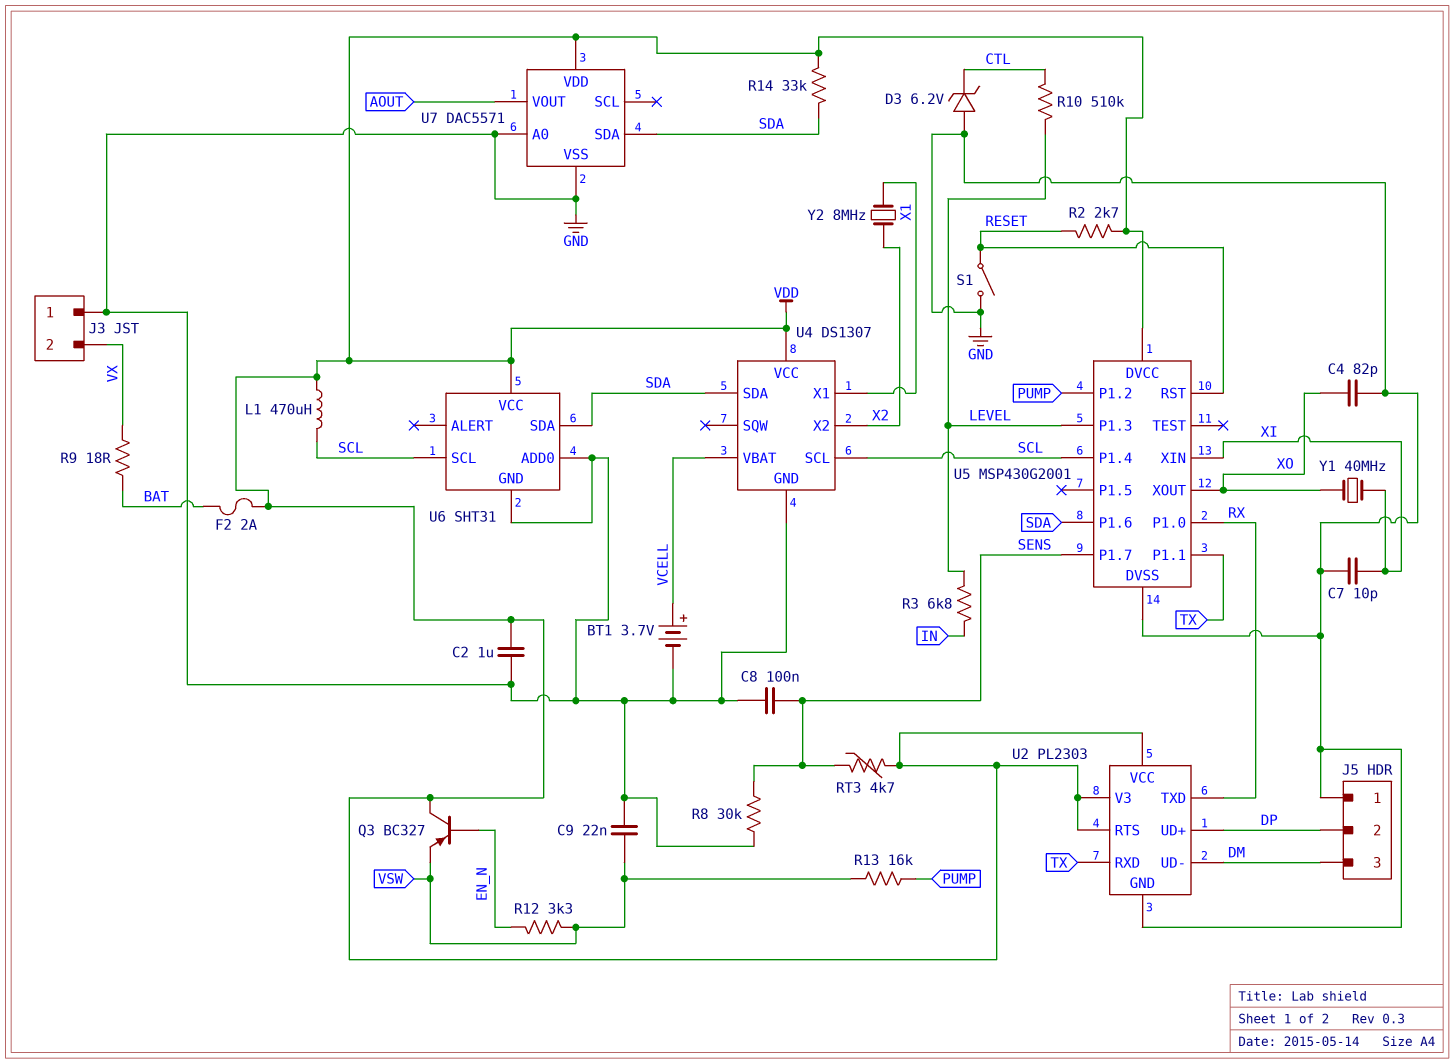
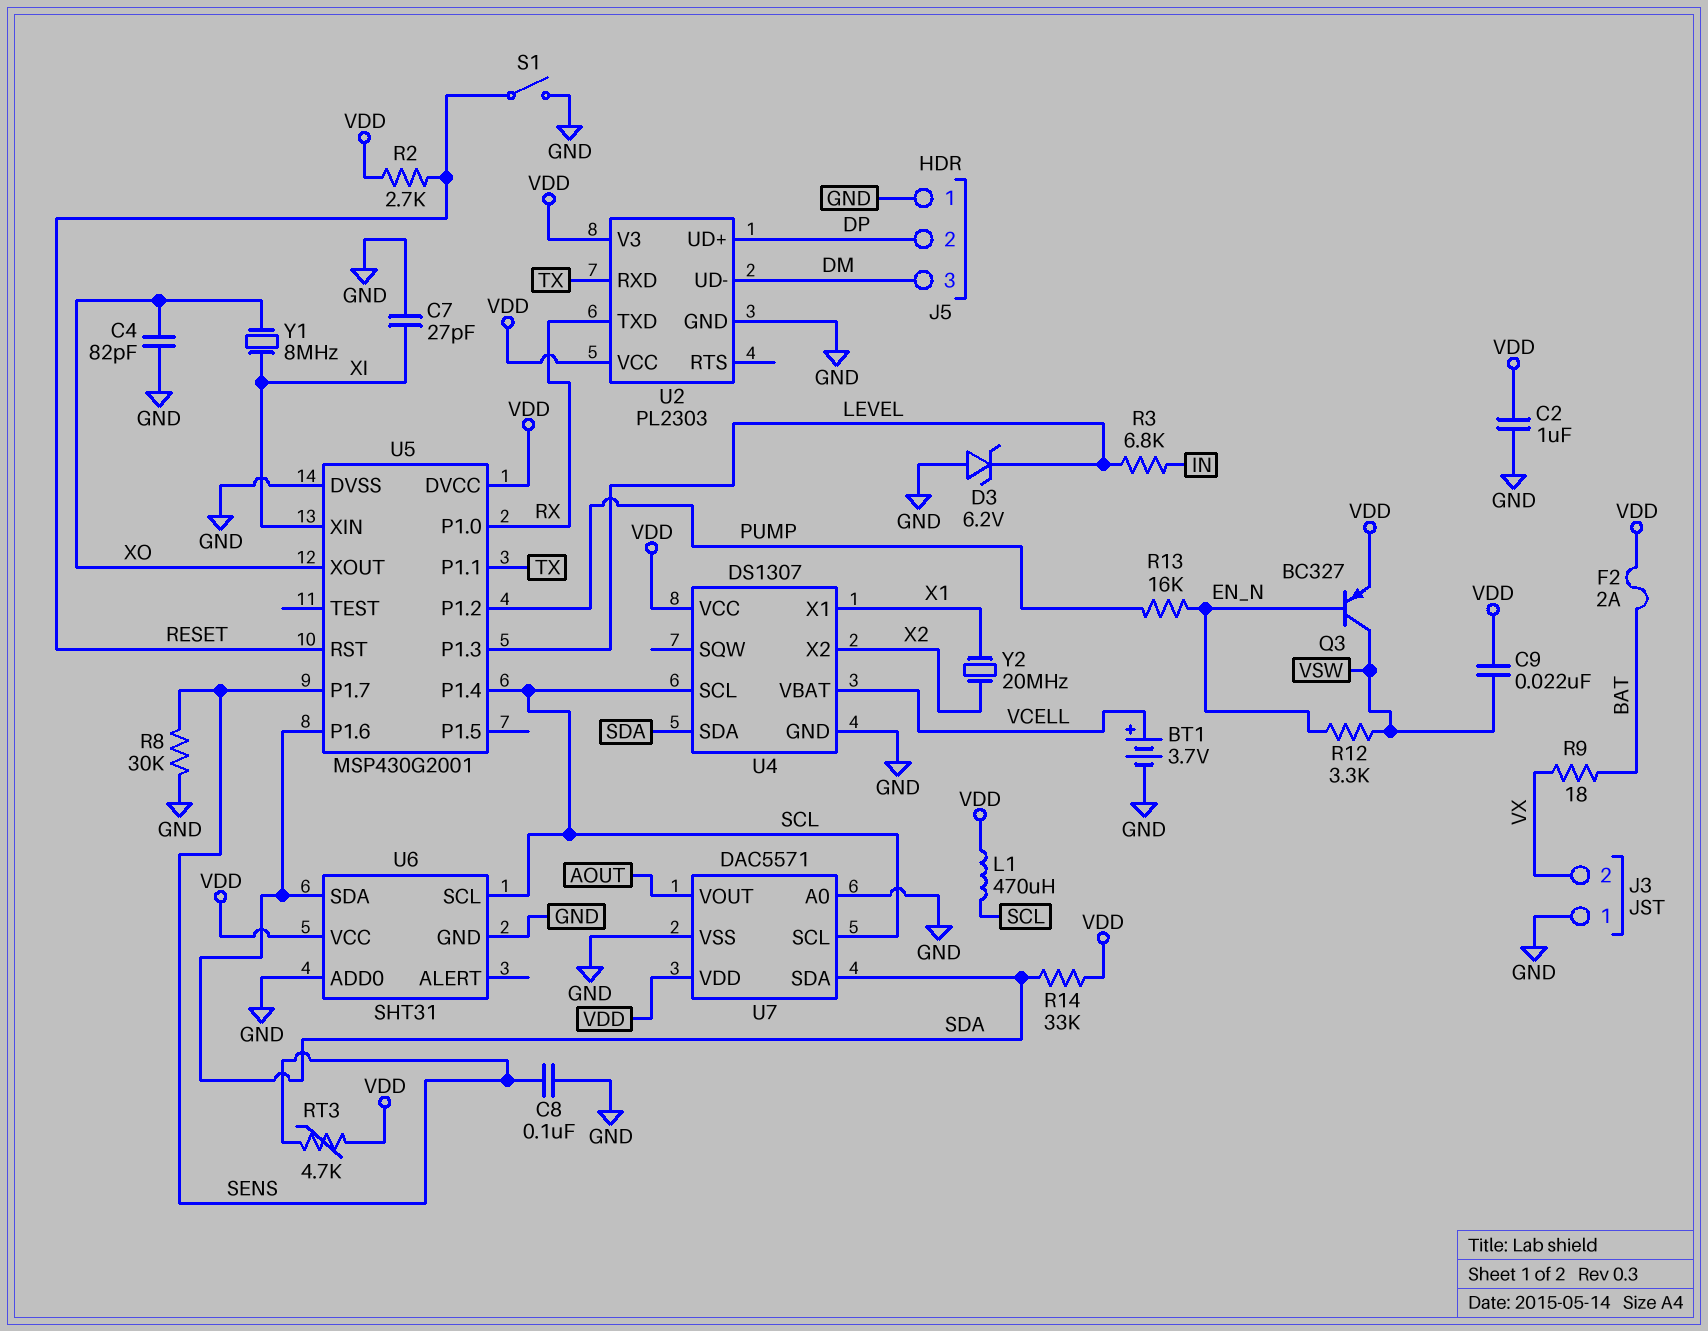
C7: 10pF (GND, XI) -> 27pF (GND, XI)
C9: 22nF (GND, VSW) -> 22nF (VDD, VSW)
D3: zener 6.2V (A GND, K CTL) -> zener 6.2V (A GND, K LEVEL)
Q3: PNP BC327 (B EN_N, C VDD, E VSW) -> PNP BC327 (B EN_N, C VSW, E VDD)
R10: 510k (CTL, LEVEL) -> none
R13: 16k (PUMP, VSW) -> 16k (EN_N, PUMP)
U2 pin RTS: VDD -> none
U7 pin SCL: none -> SCL
Y1: 40MHz (XI, XO) -> 8MHz (XI, XO)
Y2: 8MHz (X1, X2) -> 20MHz (X1, X2)

